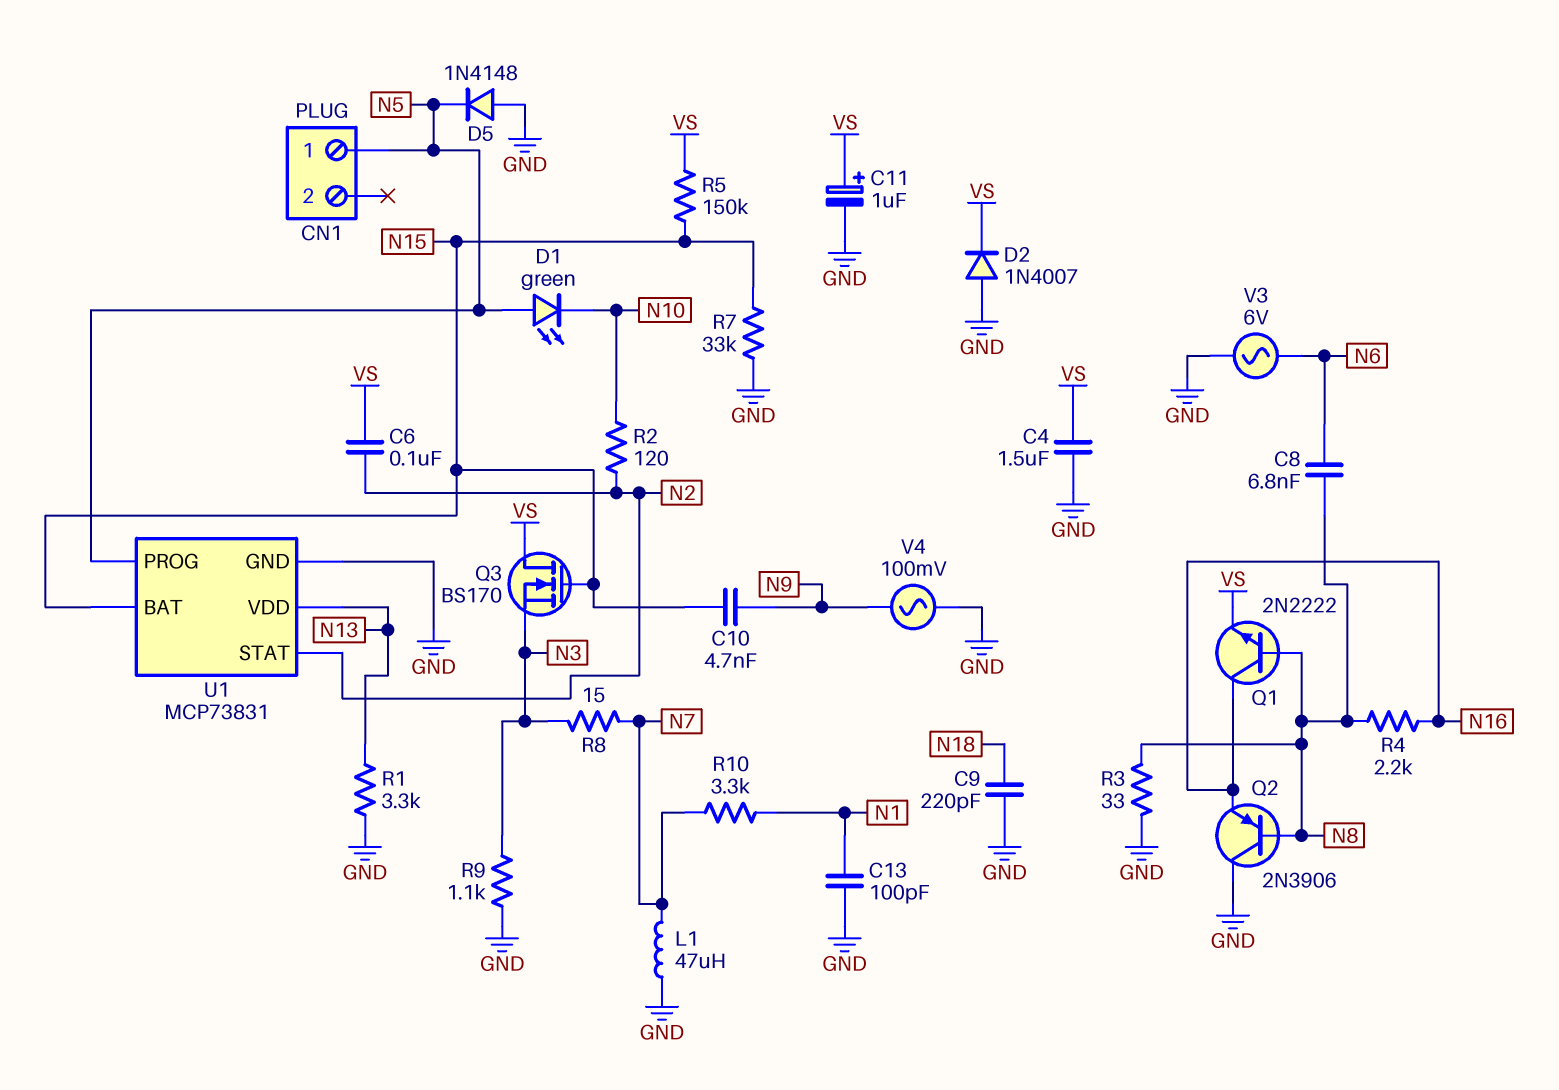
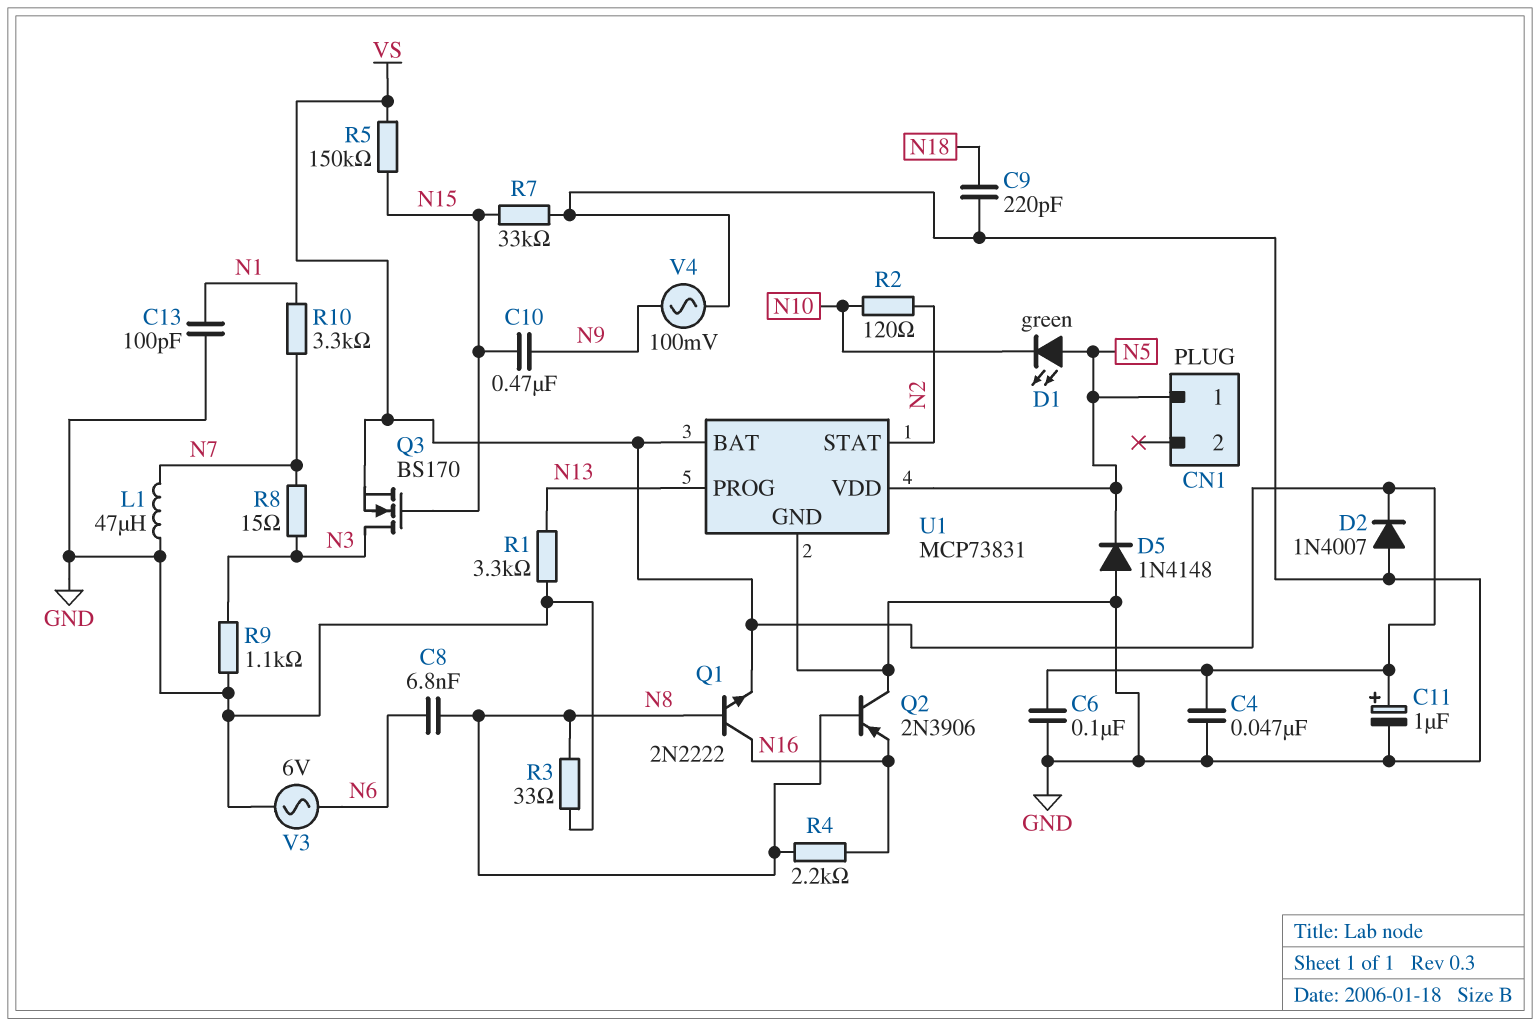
C4: 1.5uF (GND, VS) -> 47nF (GND, VS)
C6: 100nF (N2, VS) -> 100nF (GND, VS)
C10: 4.7nF (N9, N15) -> 470nF (N9, N15)
Q3: NMOS BS170 (G N15, D VS, S N3) -> NMOS BS170 (G N15, D N3, S VS)
U1 pin BAT: N15 -> VS
U1 pin PROG: N5 -> N13
U1 pin VDD: N13 -> N5

